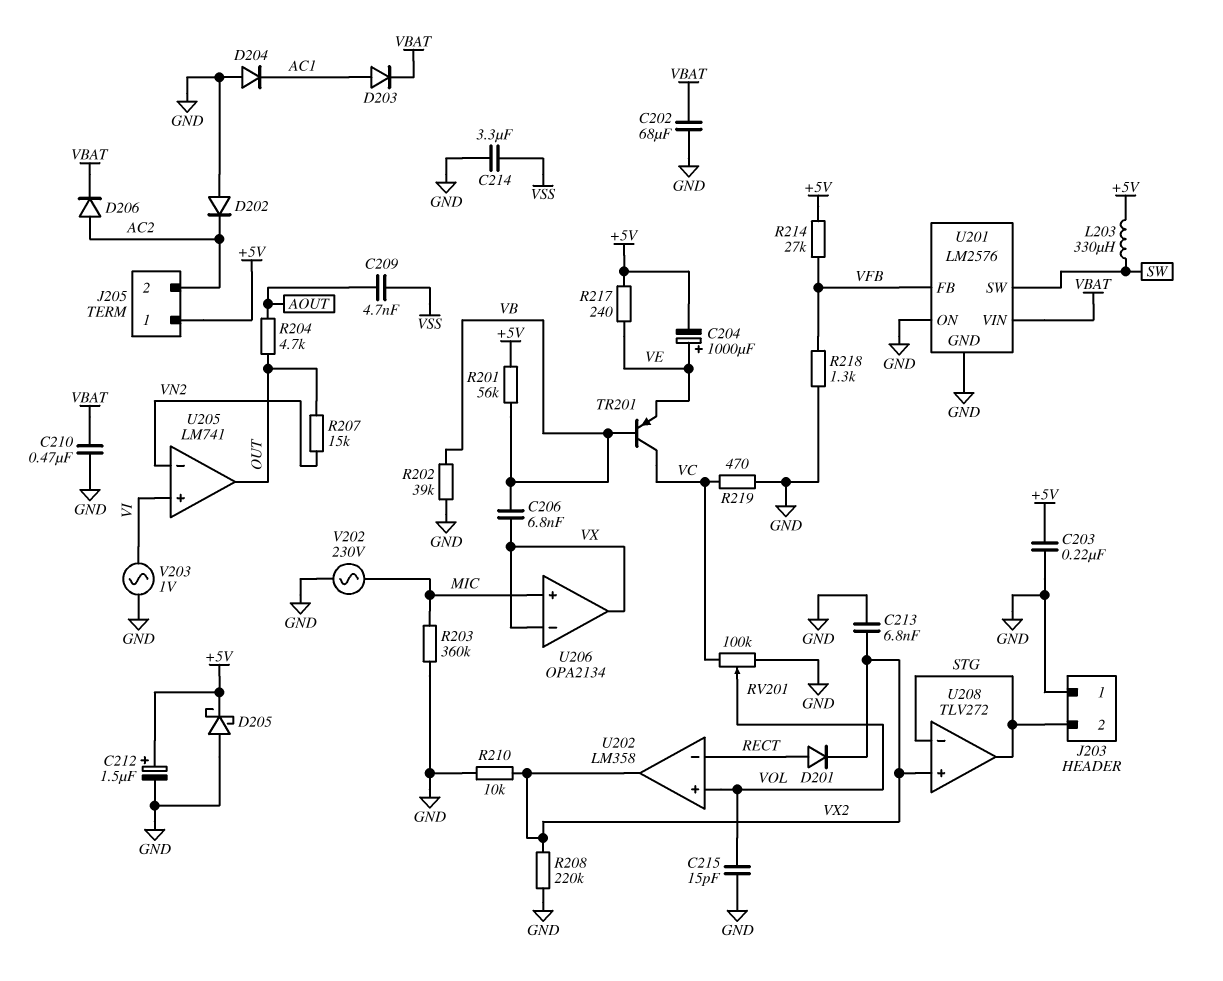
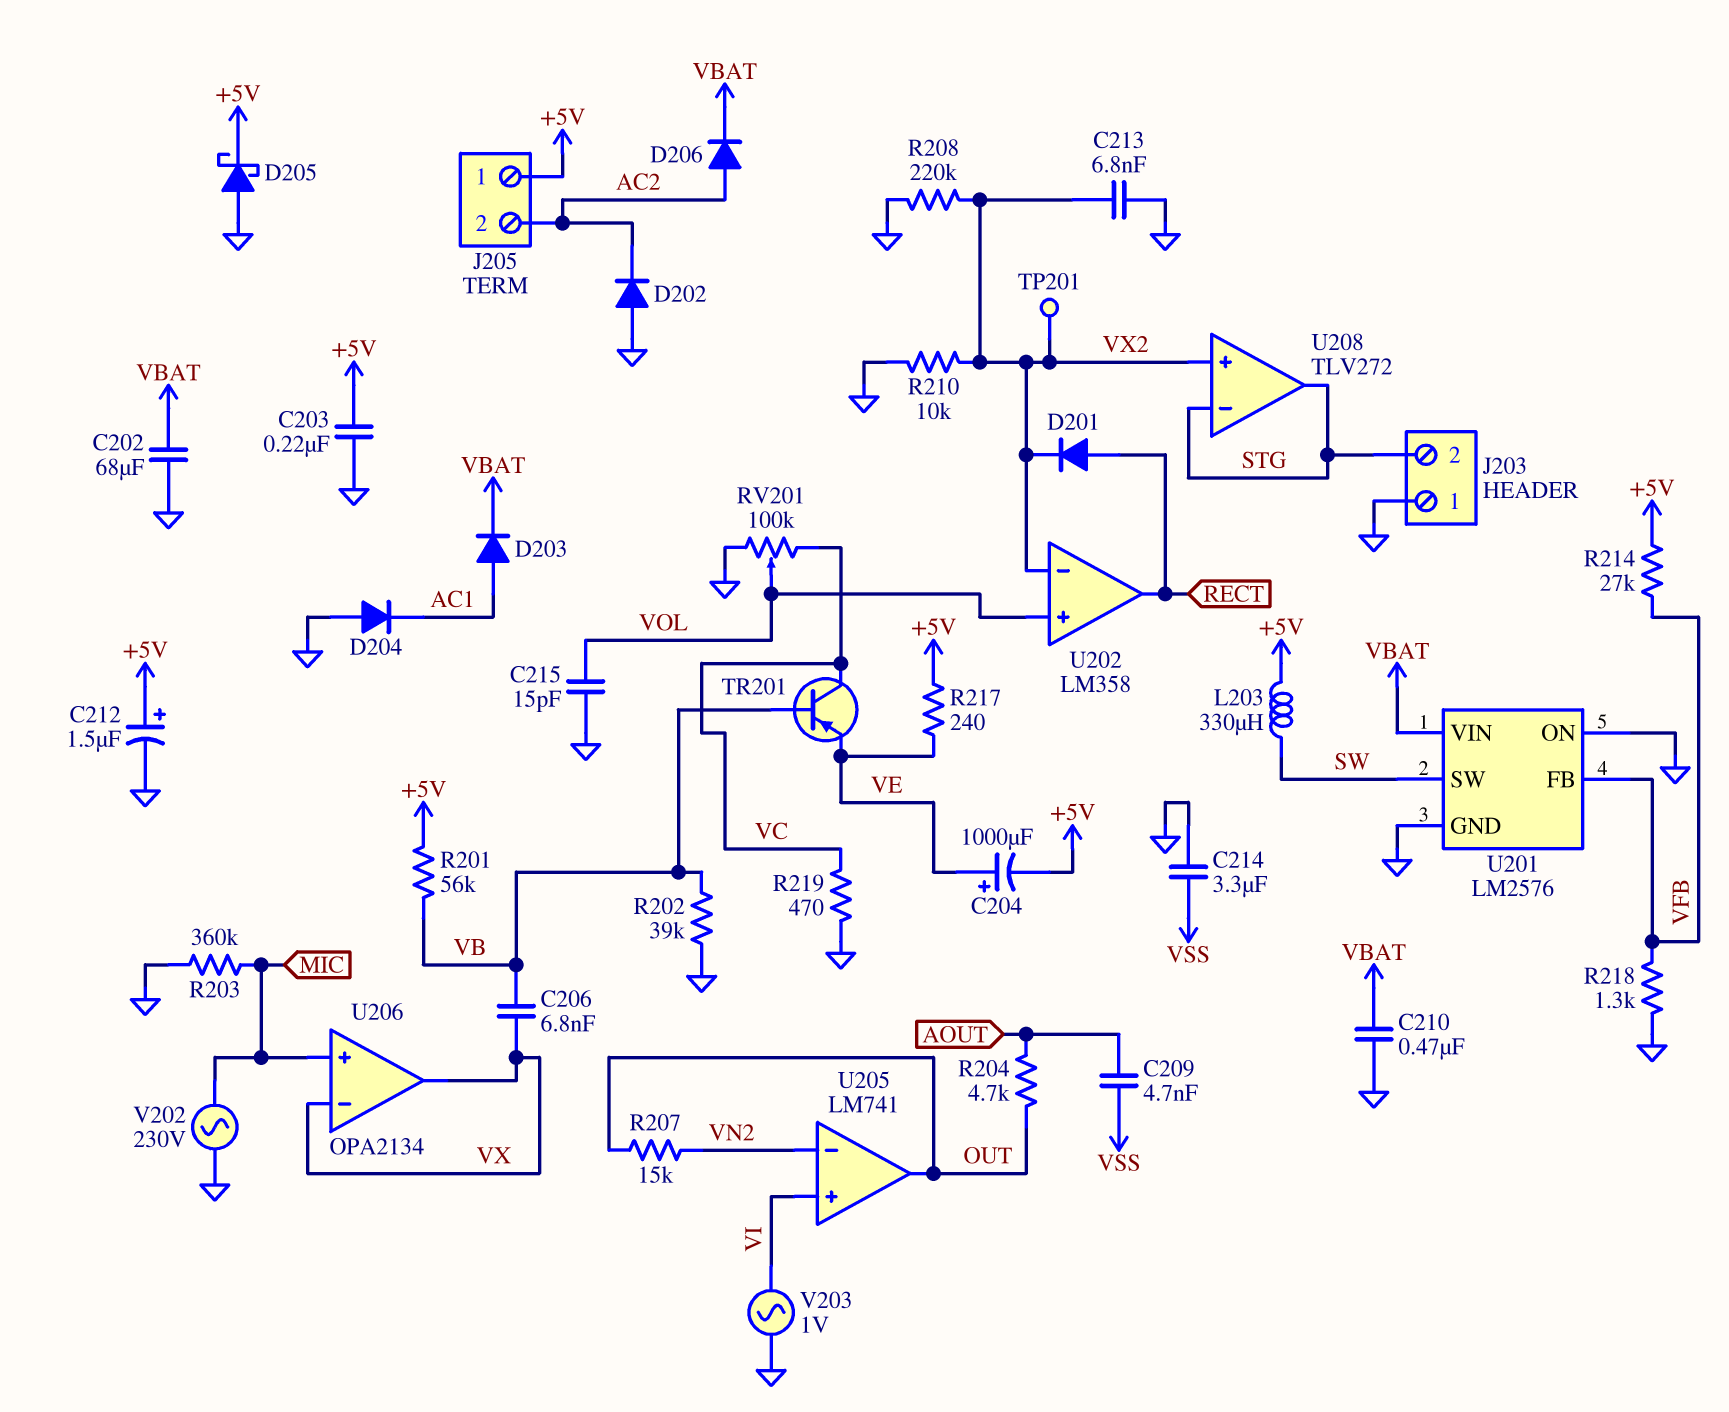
TP201: none -> test point (VX2)
U202 pin in-: RECT -> VX2
U202 pin out: VX2 -> RECT

